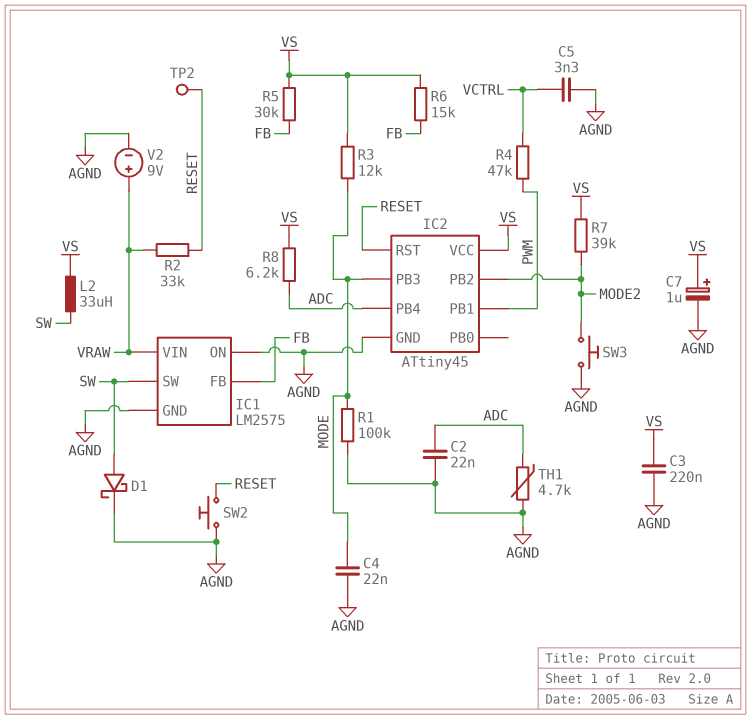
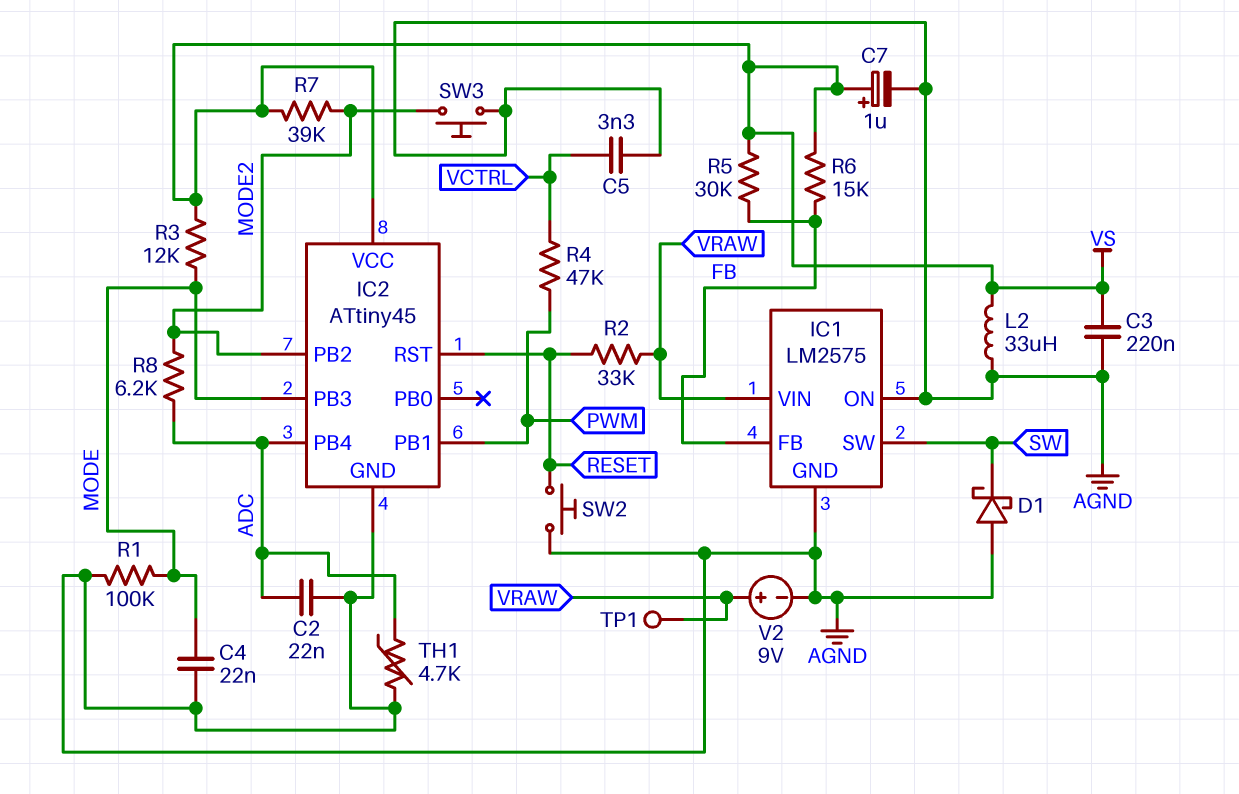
D1: schottky (A SW, K AGND) -> schottky (A AGND, K SW)
L2: 33uH (SW, VS) -> 33uH (AGND, VS)
R8: 6.2k (ADC, VS) -> 6.2k (ADC, MODE2)
TP1: none -> test point (VRAW)
TP2: test point (RESET) -> none

